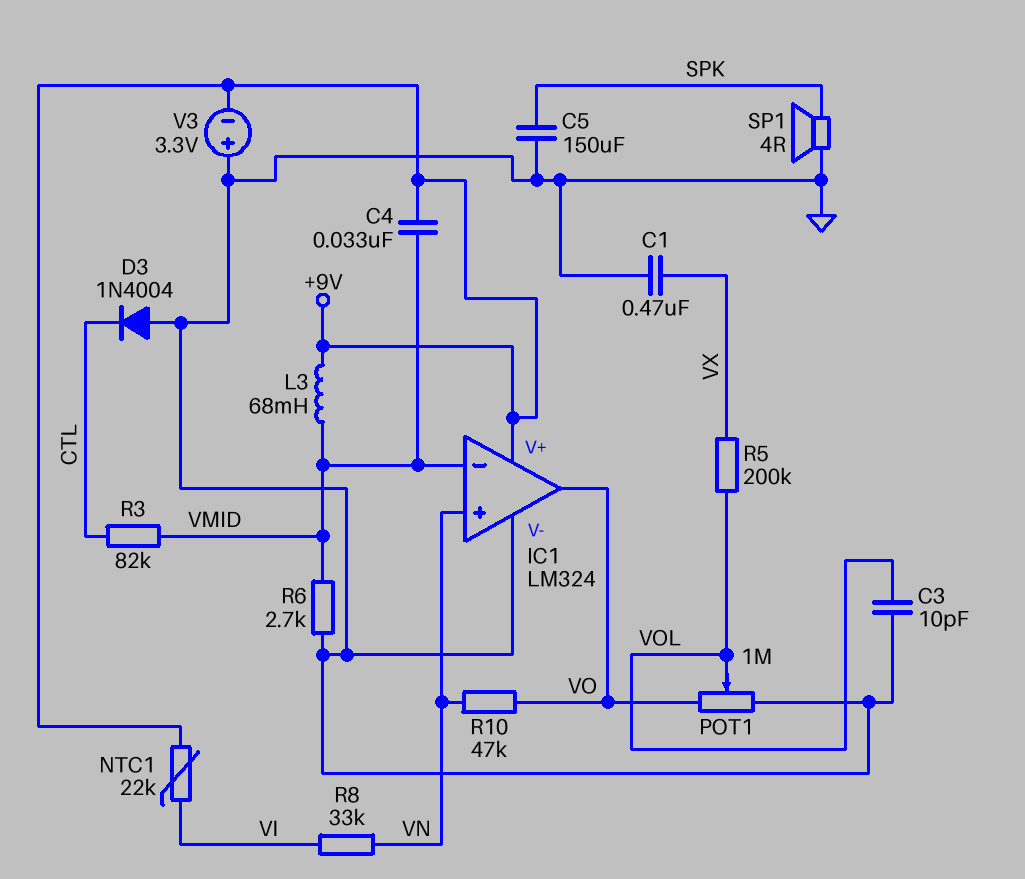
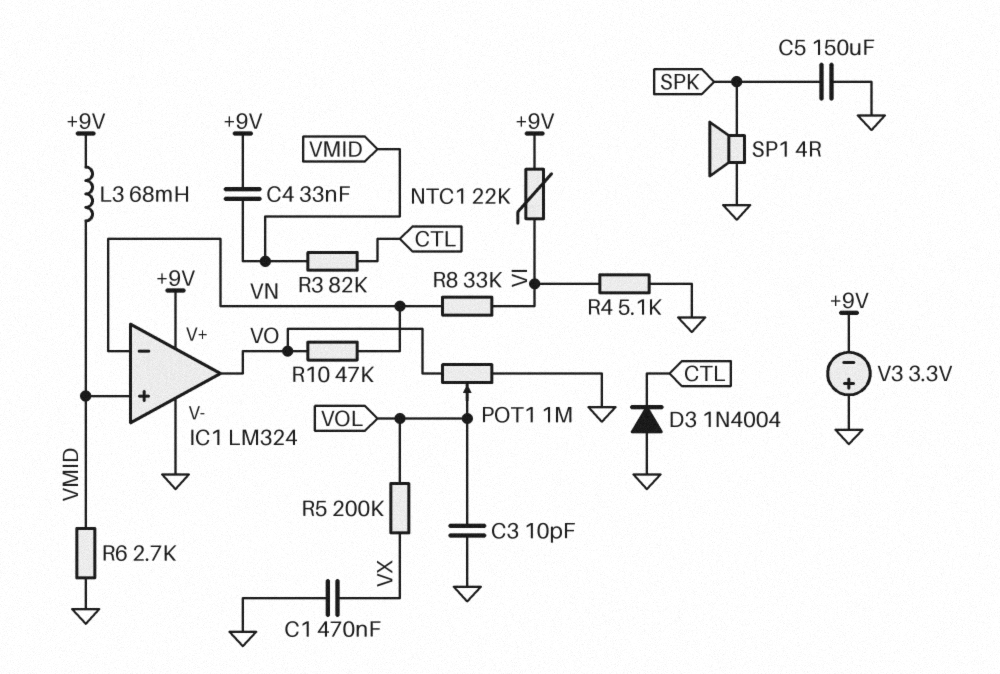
IC1 pin in+: VN -> VMID
IC1 pin in-: VMID -> VN
R4: none -> 5.1k (GND, VI)

